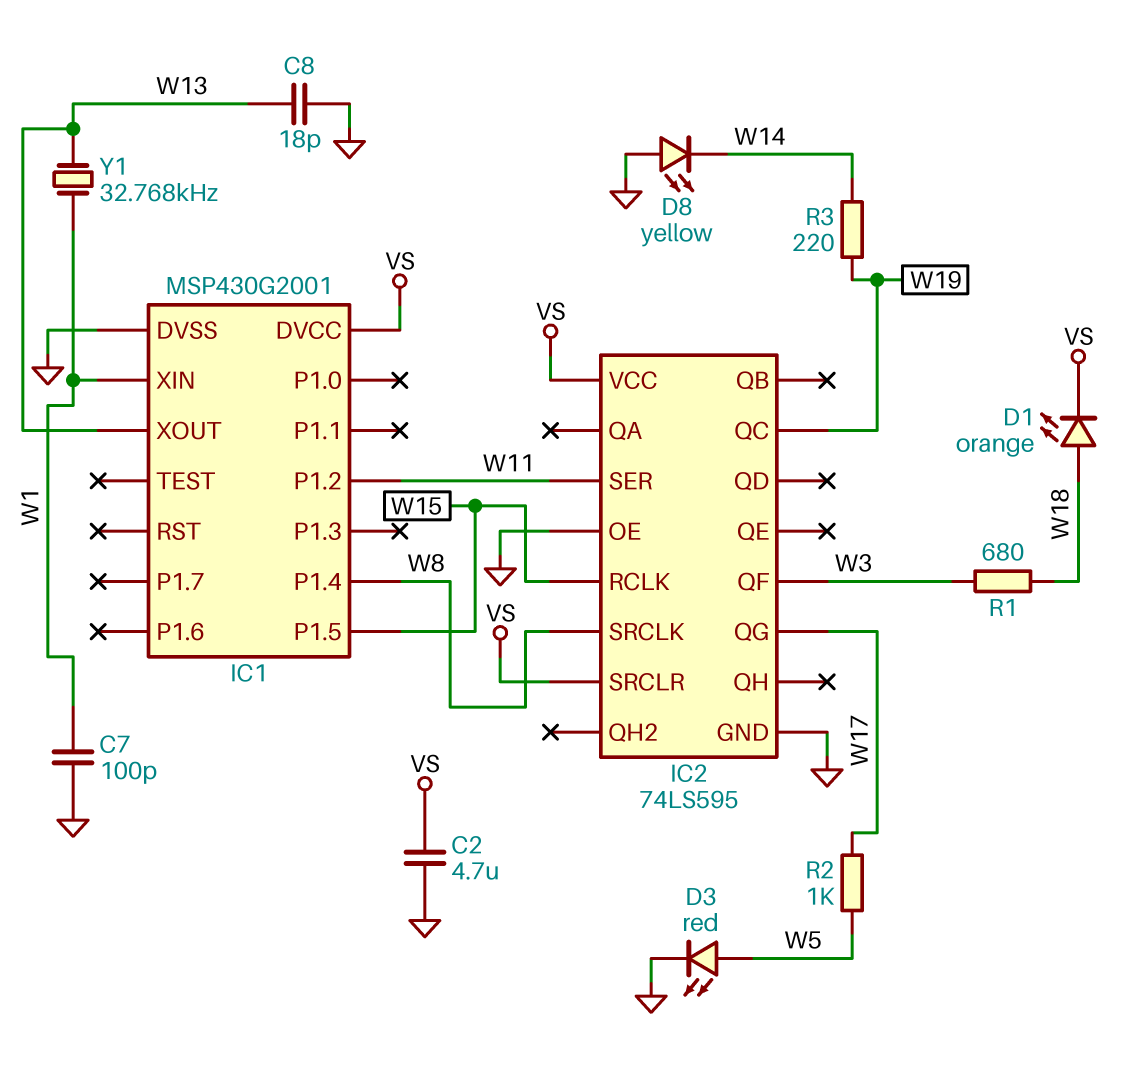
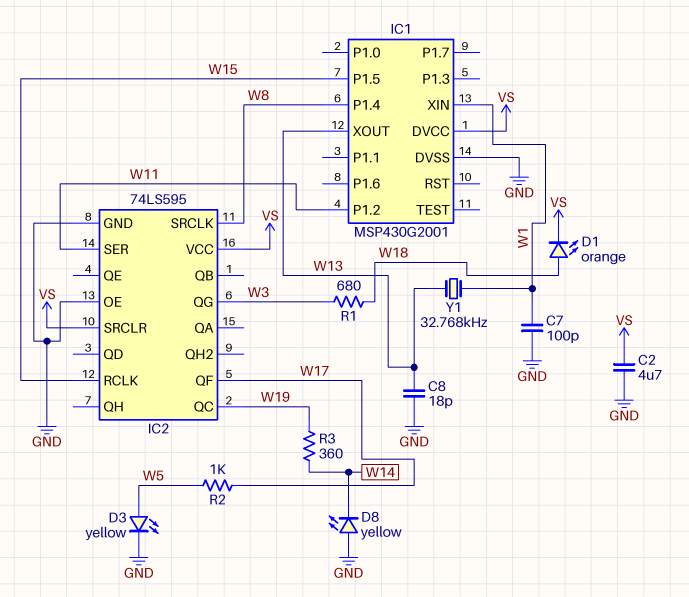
D3: LED red (A W5, K GND) -> LED yellow (A W5, K GND)
IC2 pin QF: W3 -> W17
IC2 pin QG: W17 -> W3
R3: 220 (W14, W19) -> 360 (W14, W19)

